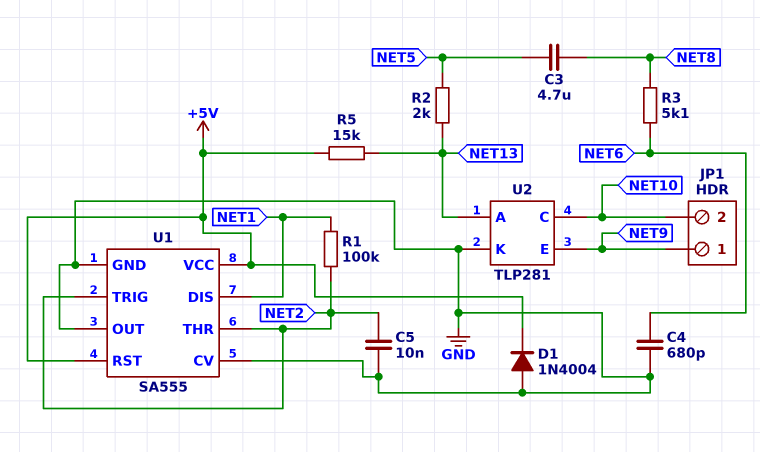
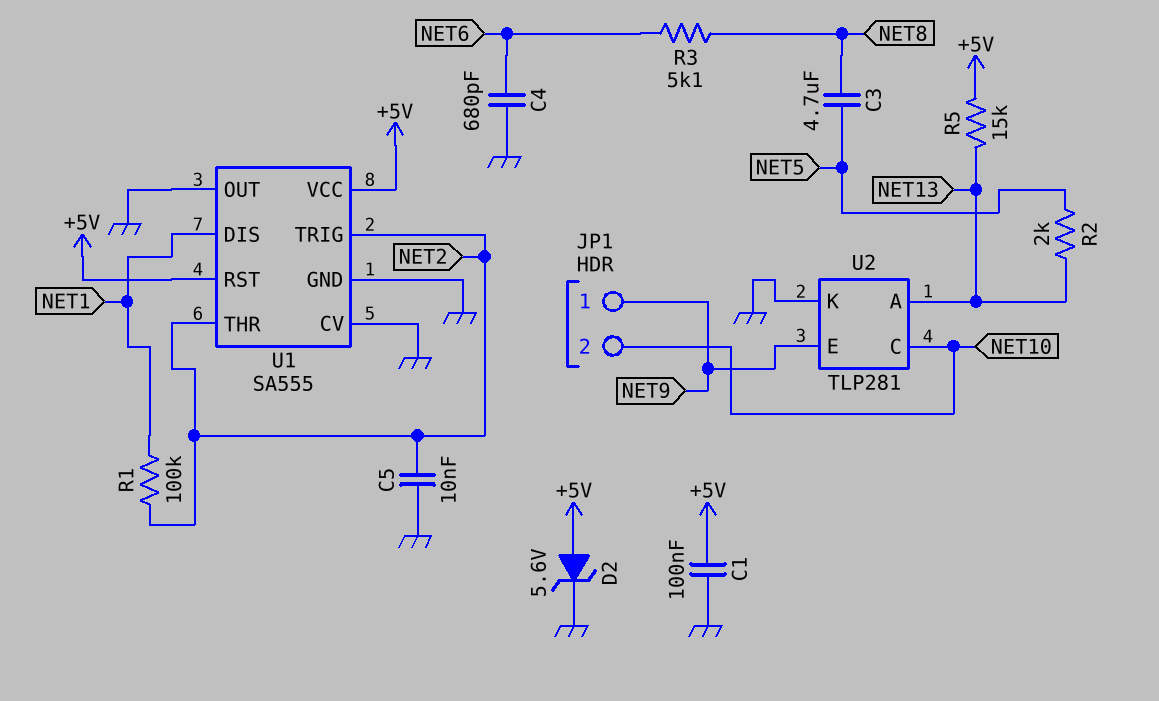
C1: none -> 100nF (+5V, GND)
D1: diode 1N4004 (A GND, K +5V) -> none
D2: none -> zener 5.6V (A +5V, K GND)

